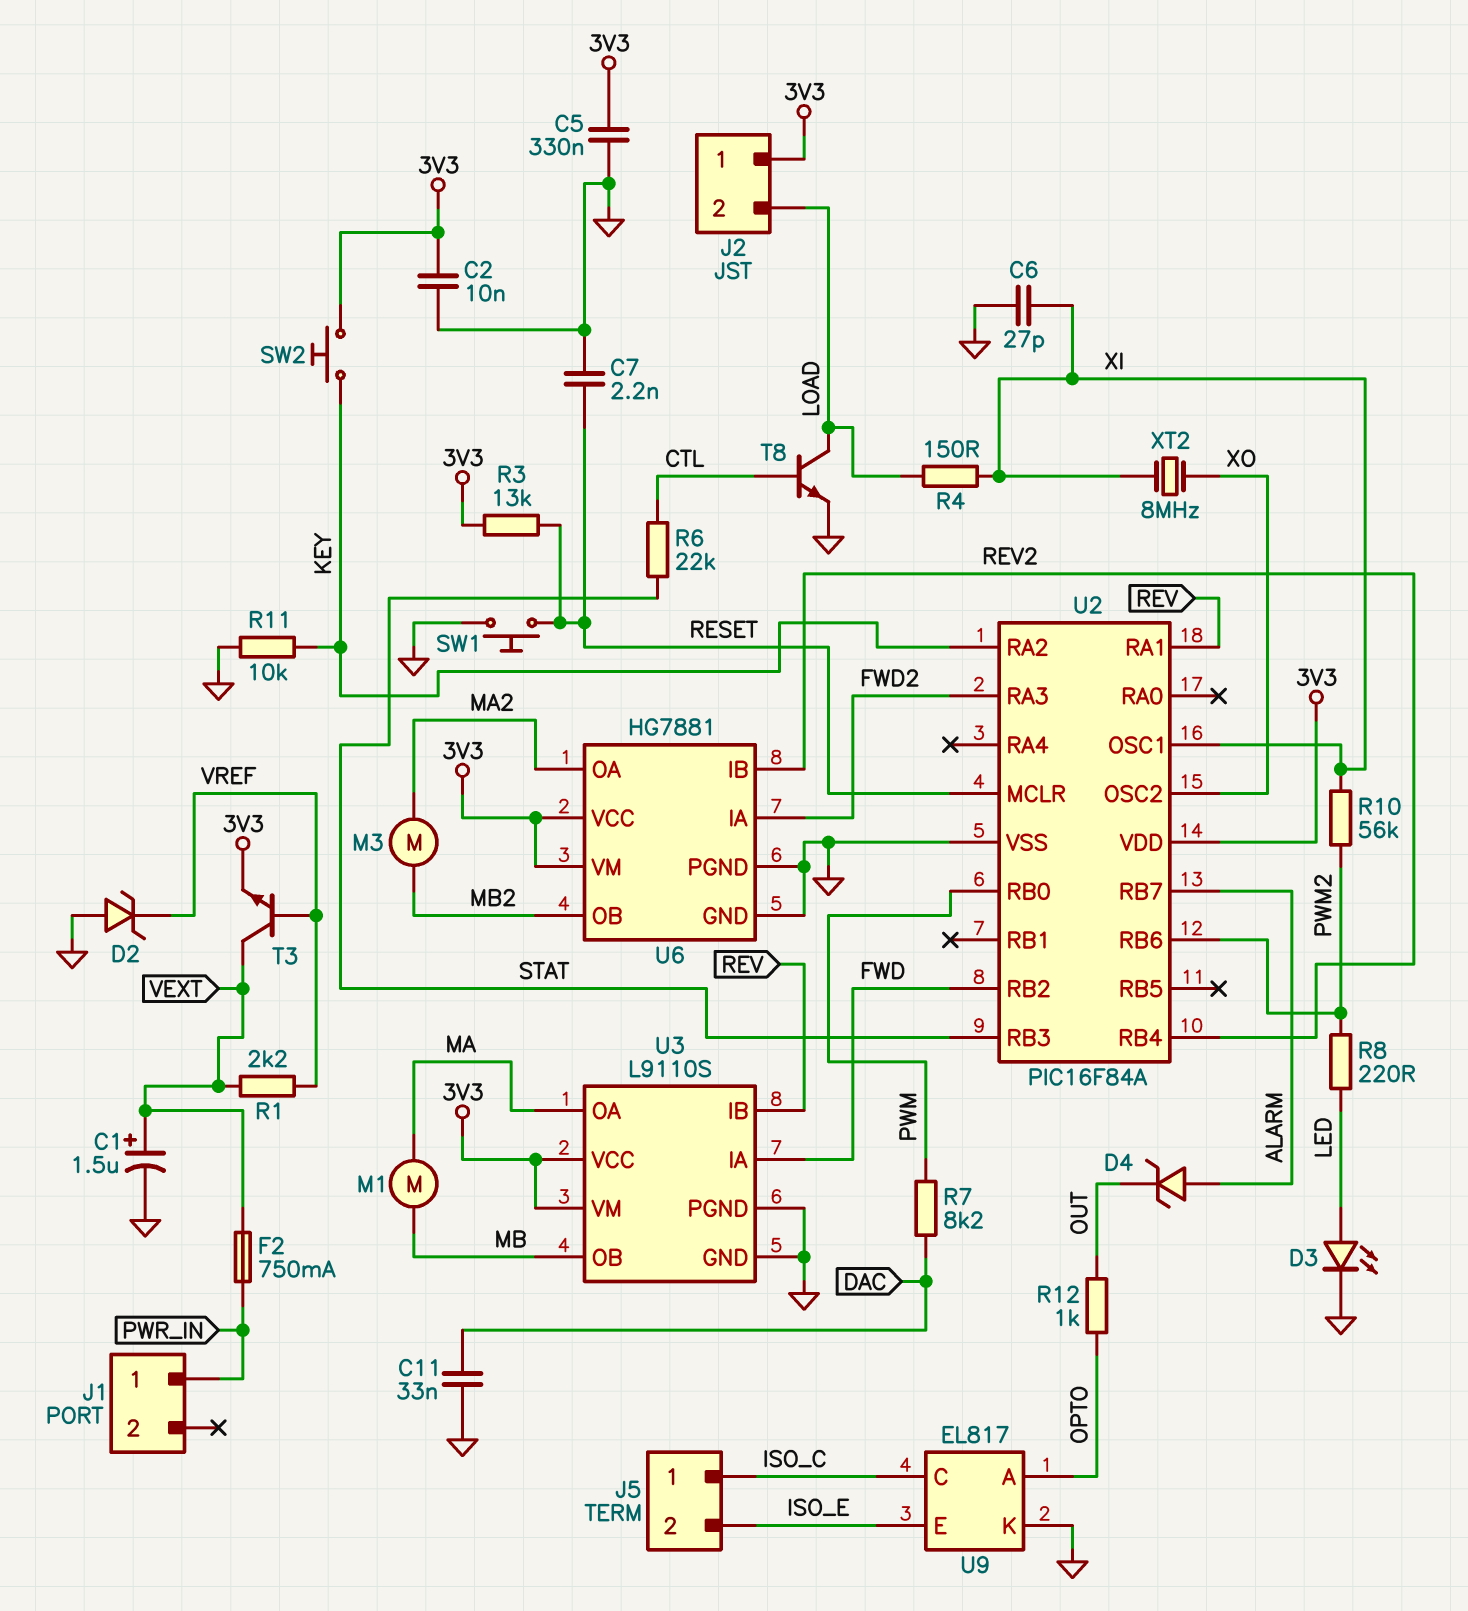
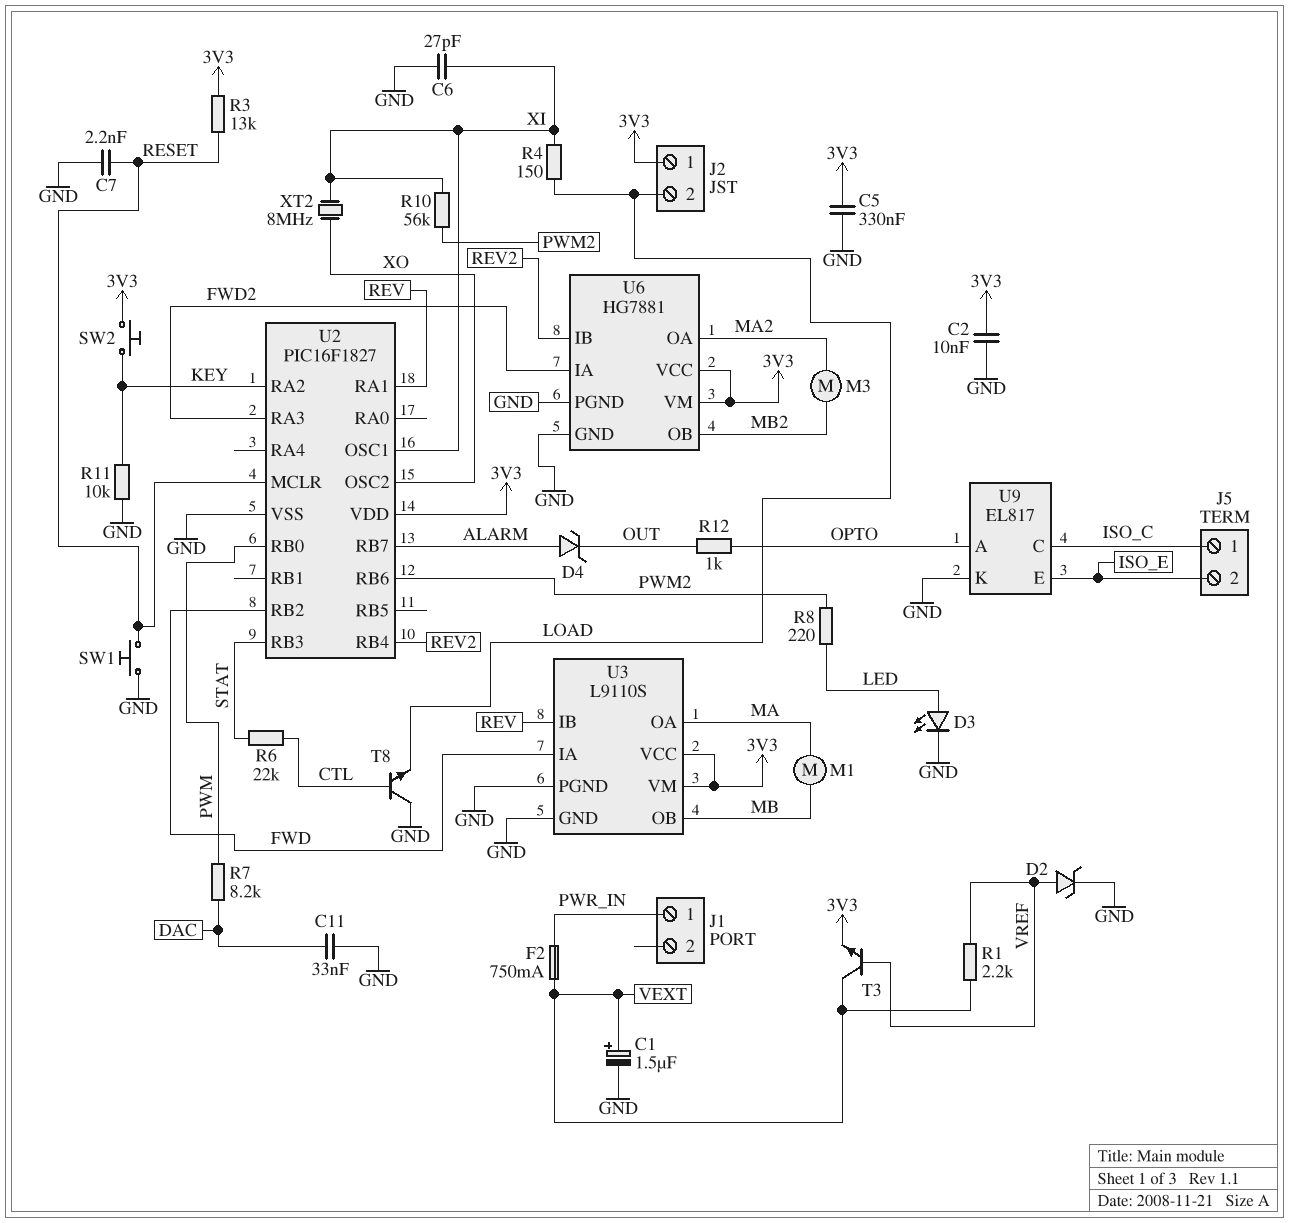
D2: zener (A GND, K VREF) -> zener (A VREF, K GND)
T8: NPN (B CTL, C LOAD, E GND) -> NPN (B CTL, C GND, E LOAD)
U2: PIC16F84A -> PIC16F1827

